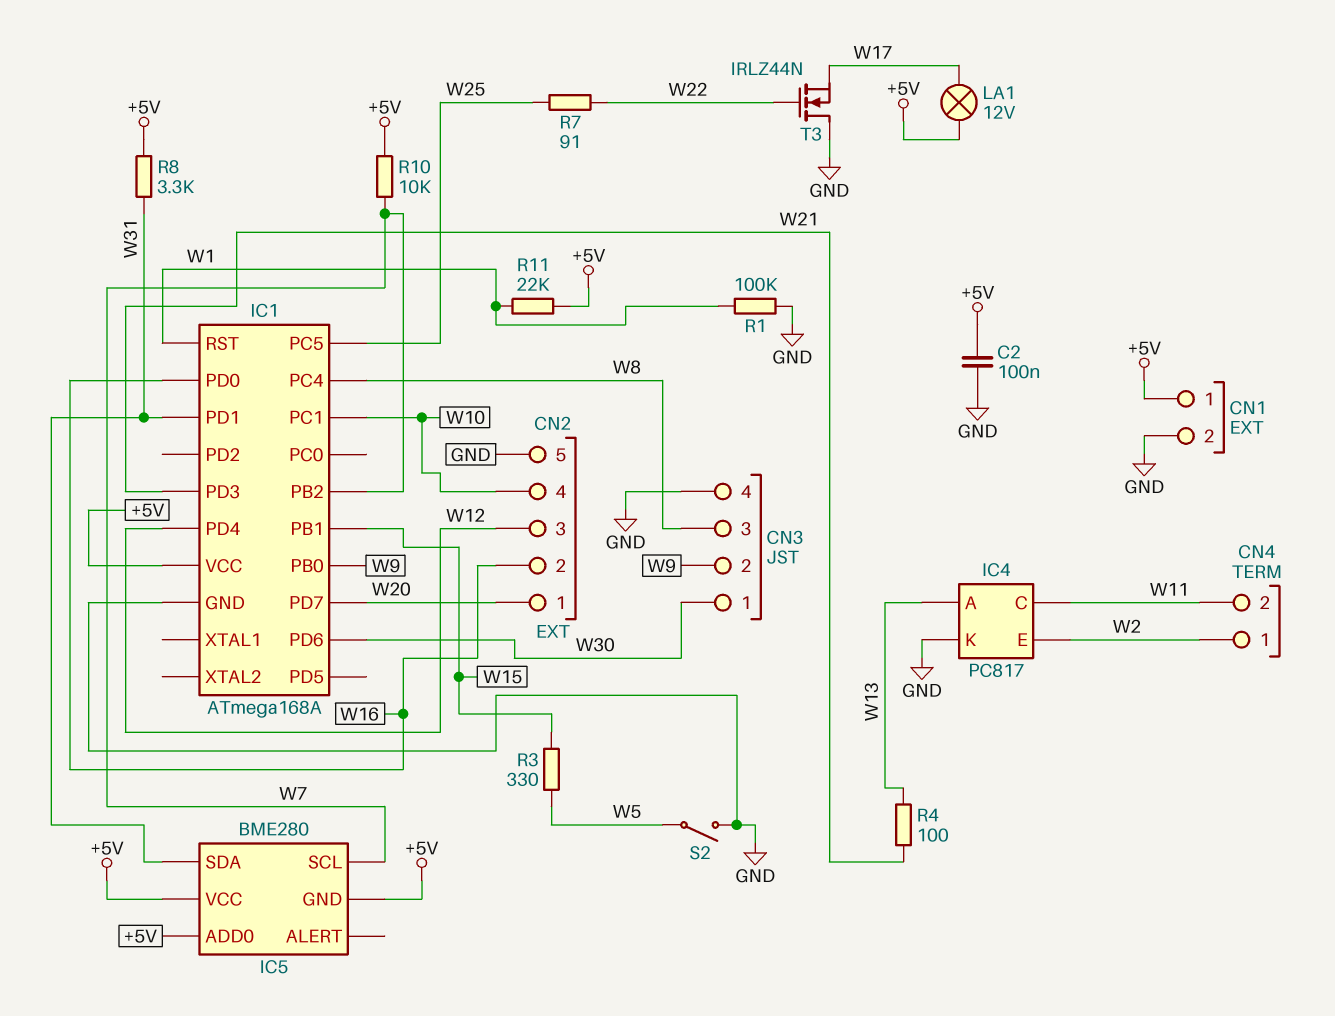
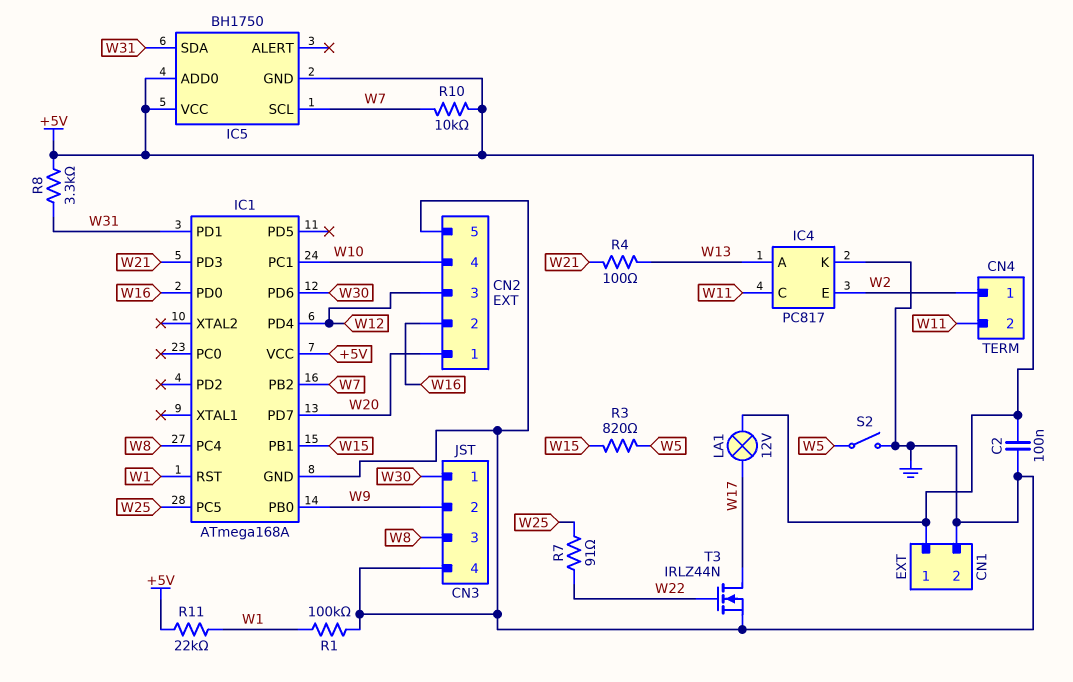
IC5: BME280 -> BH1750
R3: 330 (W5, W15) -> 820 (W5, W15)
T3: NMOS IRLZ44N (G W22, D GND, S W17) -> NMOS IRLZ44N (G W22, D W17, S GND)

